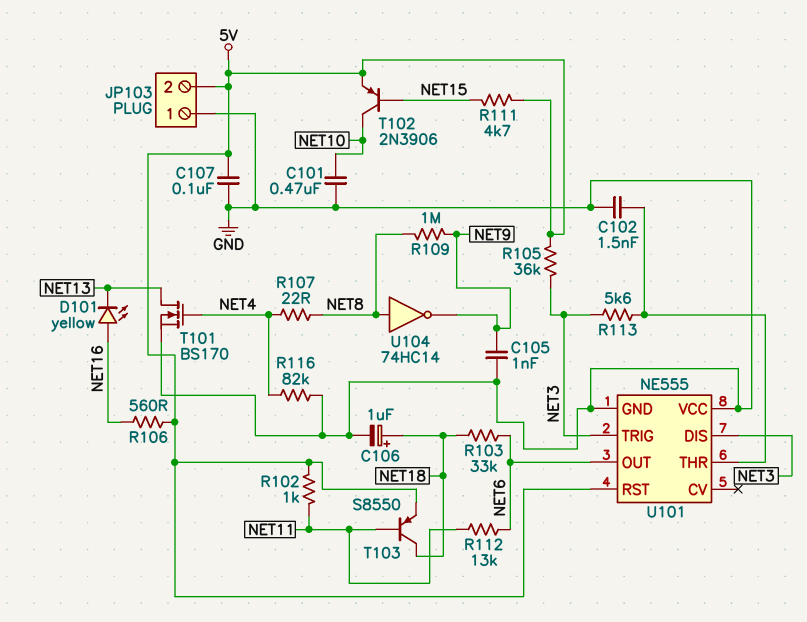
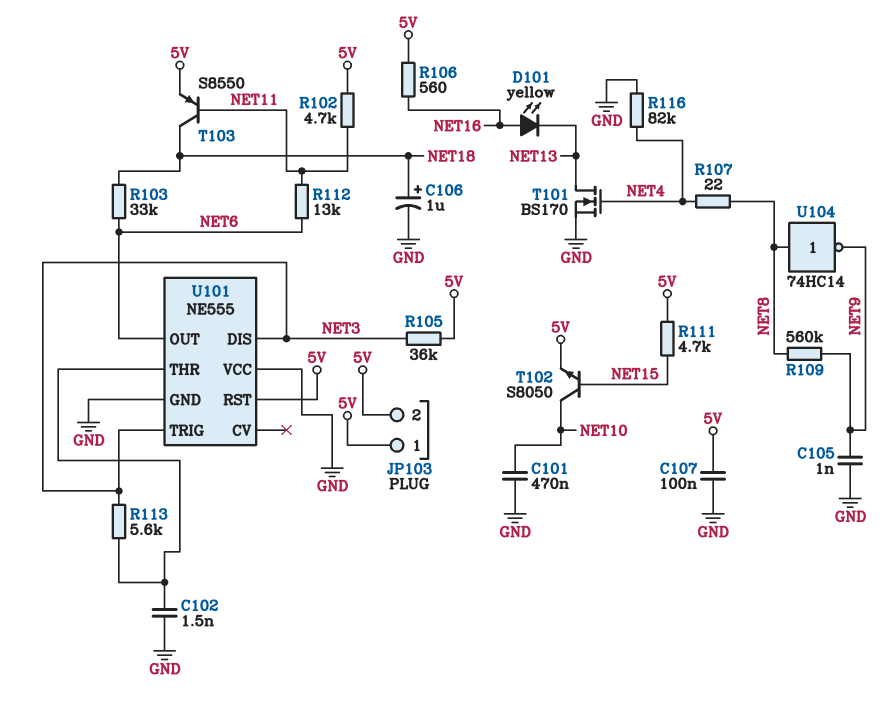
JP103 pin 1: GND -> 5V
R102: 1k (5V, NET11) -> 4.7k (5V, NET11)
R109: 1M (NET8, NET9) -> 560k (NET8, NET9)
T102: PNP 2N3906 (B NET15, C NET10, E 5V) -> NPN S8050 (B NET15, C NET10, E 5V)

